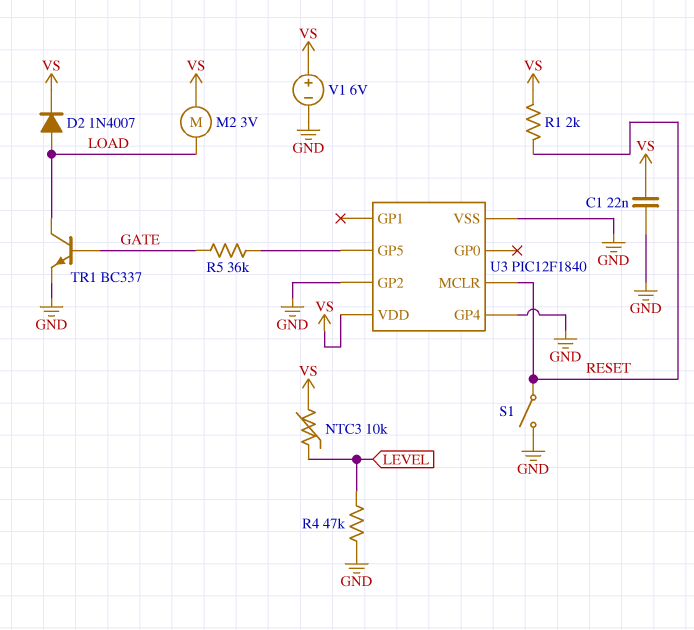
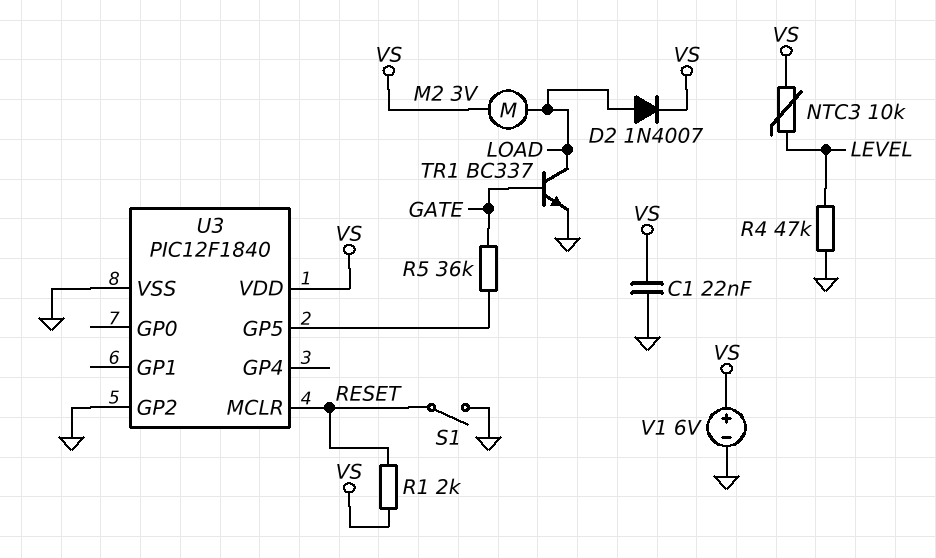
U3 pin GP4: GND -> none

